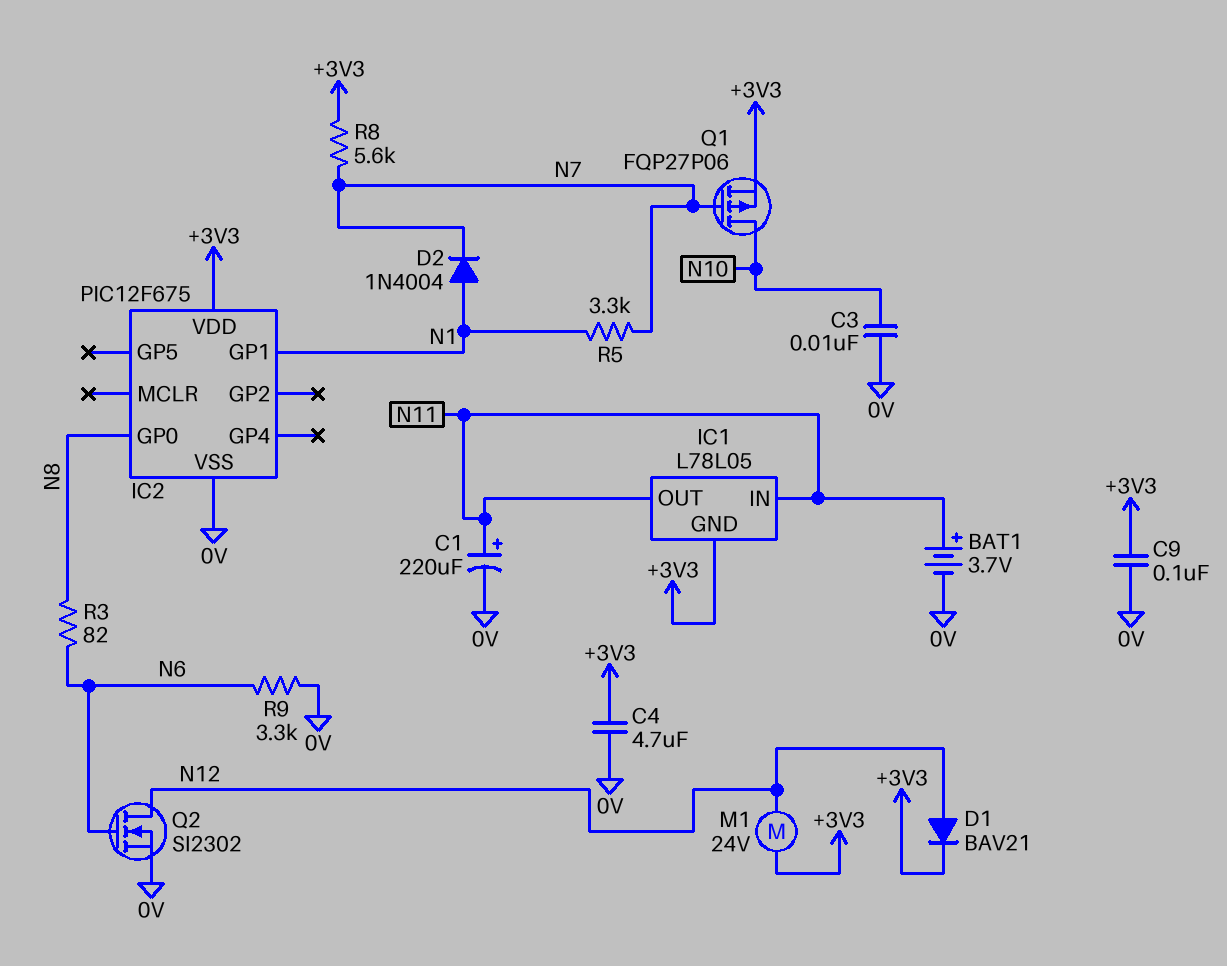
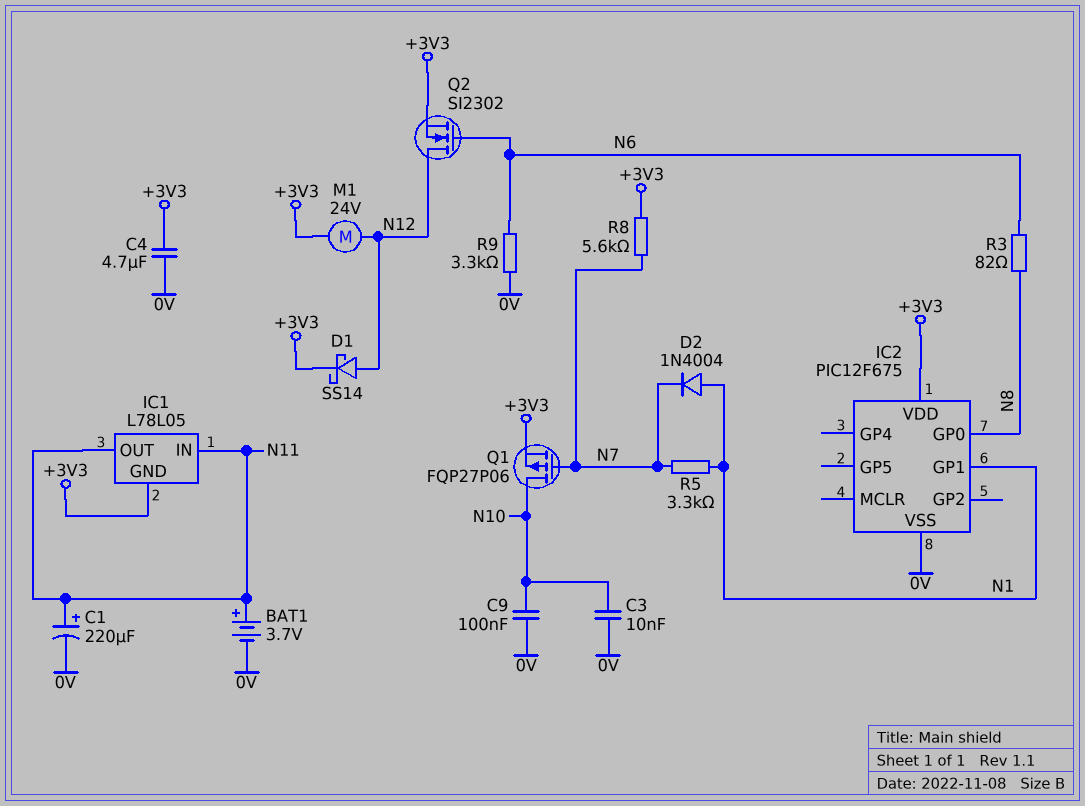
C9: 100nF (+3V3, 0V) -> 100nF (0V, N10)
D1: diode BAV21 (A N12, K +3V3) -> schottky SS14 (A N12, K +3V3)
Q2: NMOS SI2302 (G N6, D N12, S 0V) -> NMOS SI2302 (G N6, D N12, S +3V3)

